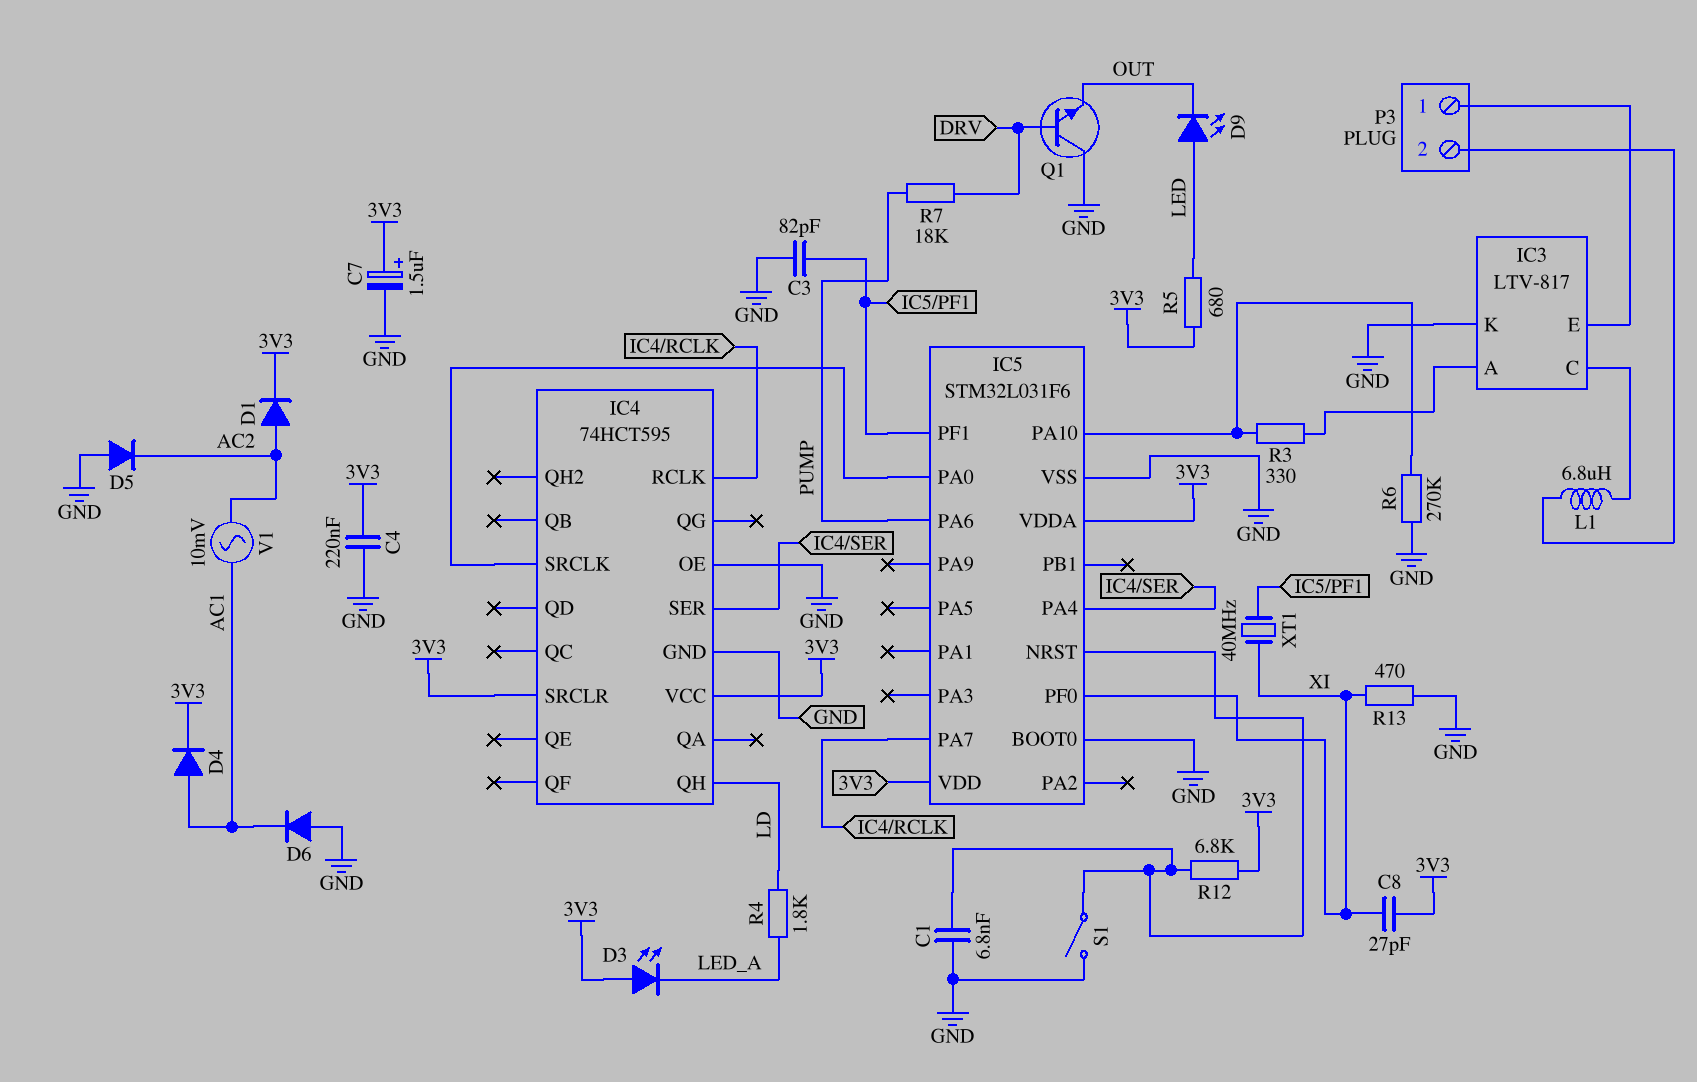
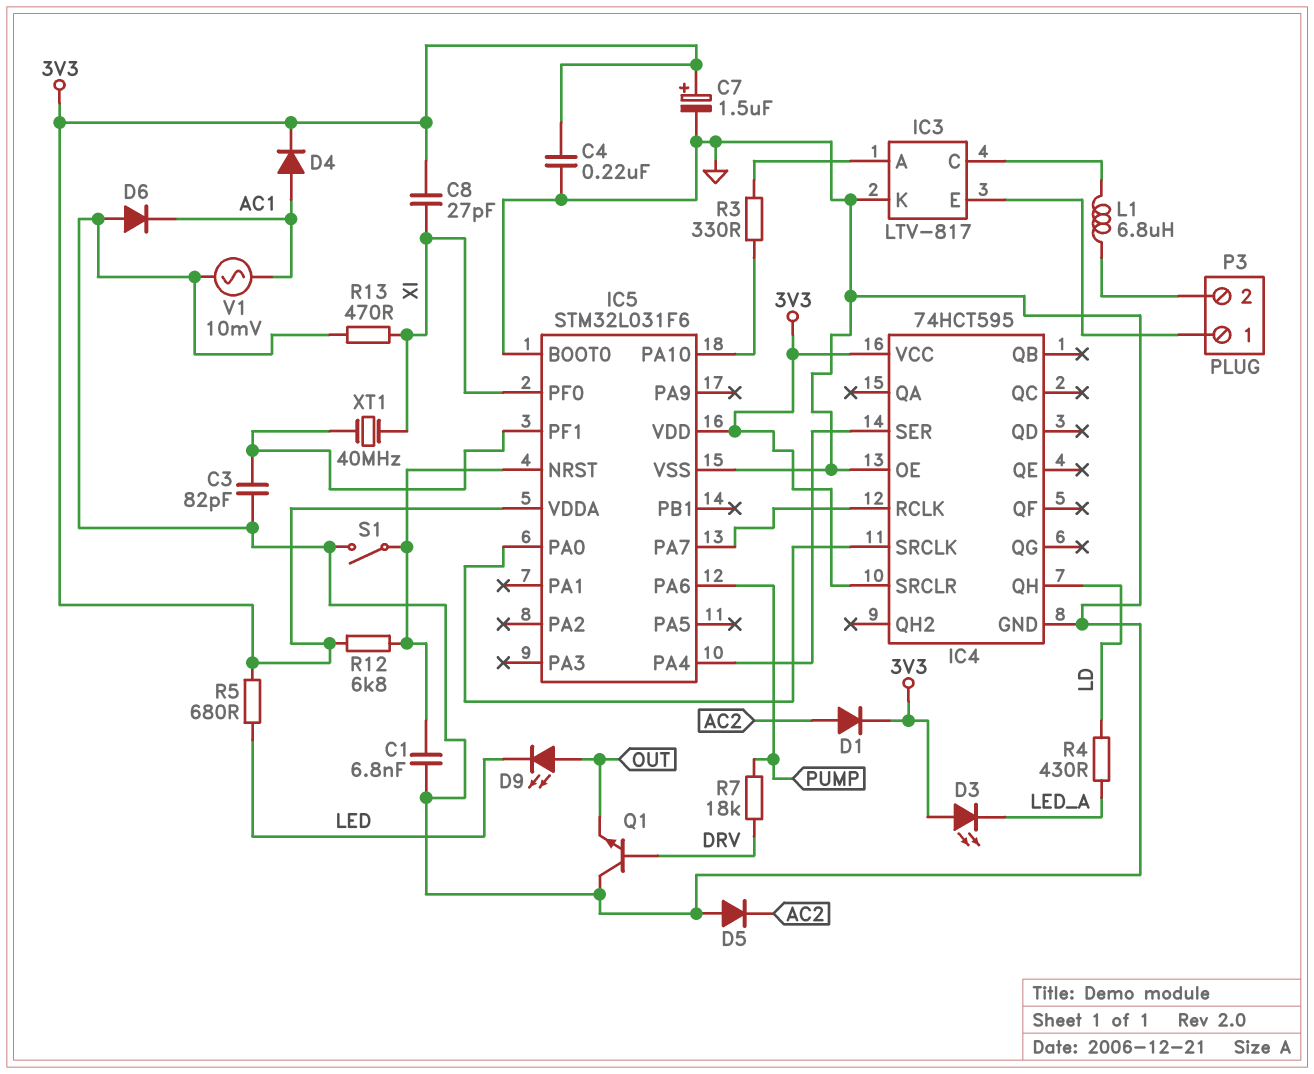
D9: LED (A LED, K OUT) -> LED (A OUT, K LED)
R4: 1.8k (LD, LED_A) -> 430 (LD, LED_A)
R6: 270k (GND, IC5/PA10) -> none
V1: AC 10mV (AC1, AC2) -> AC 10mV (AC1, GND)

